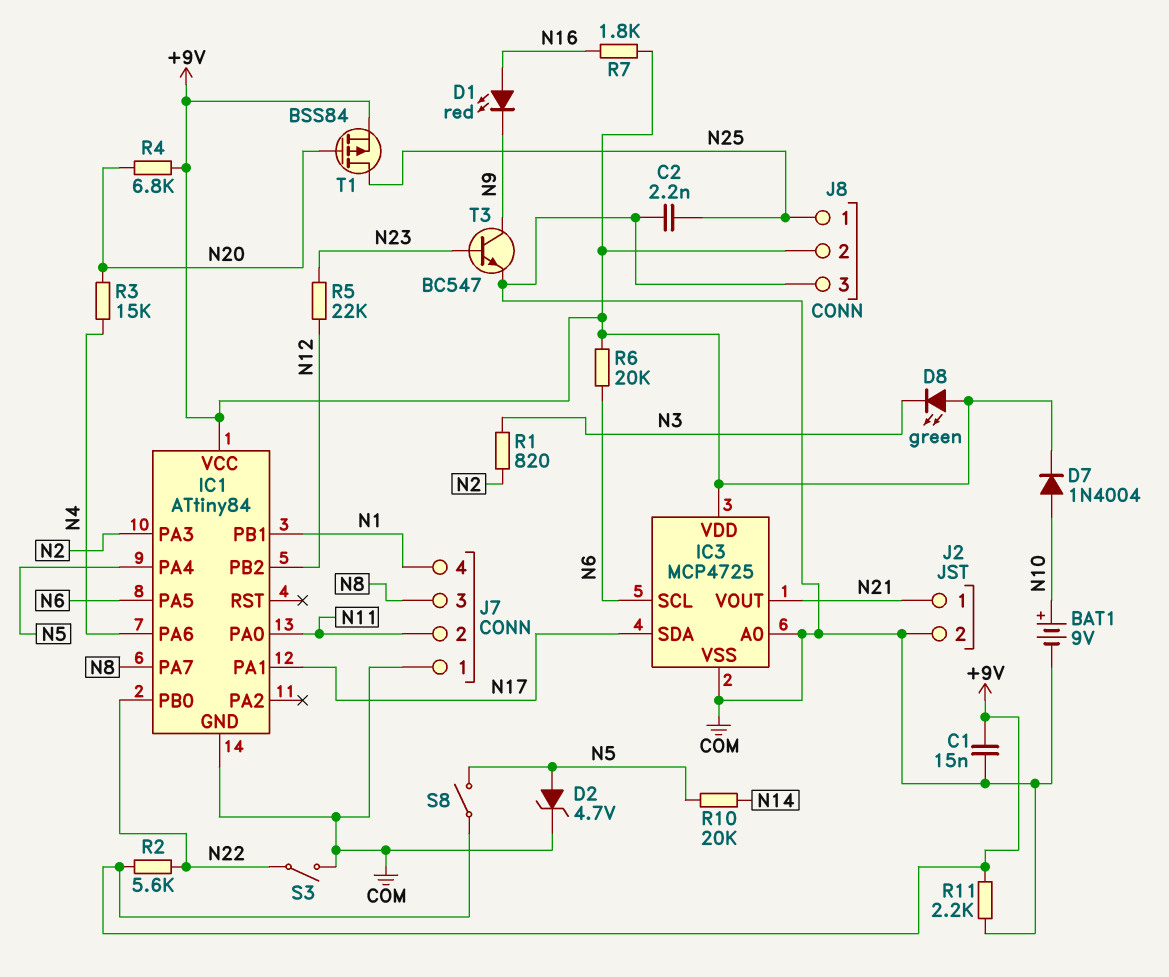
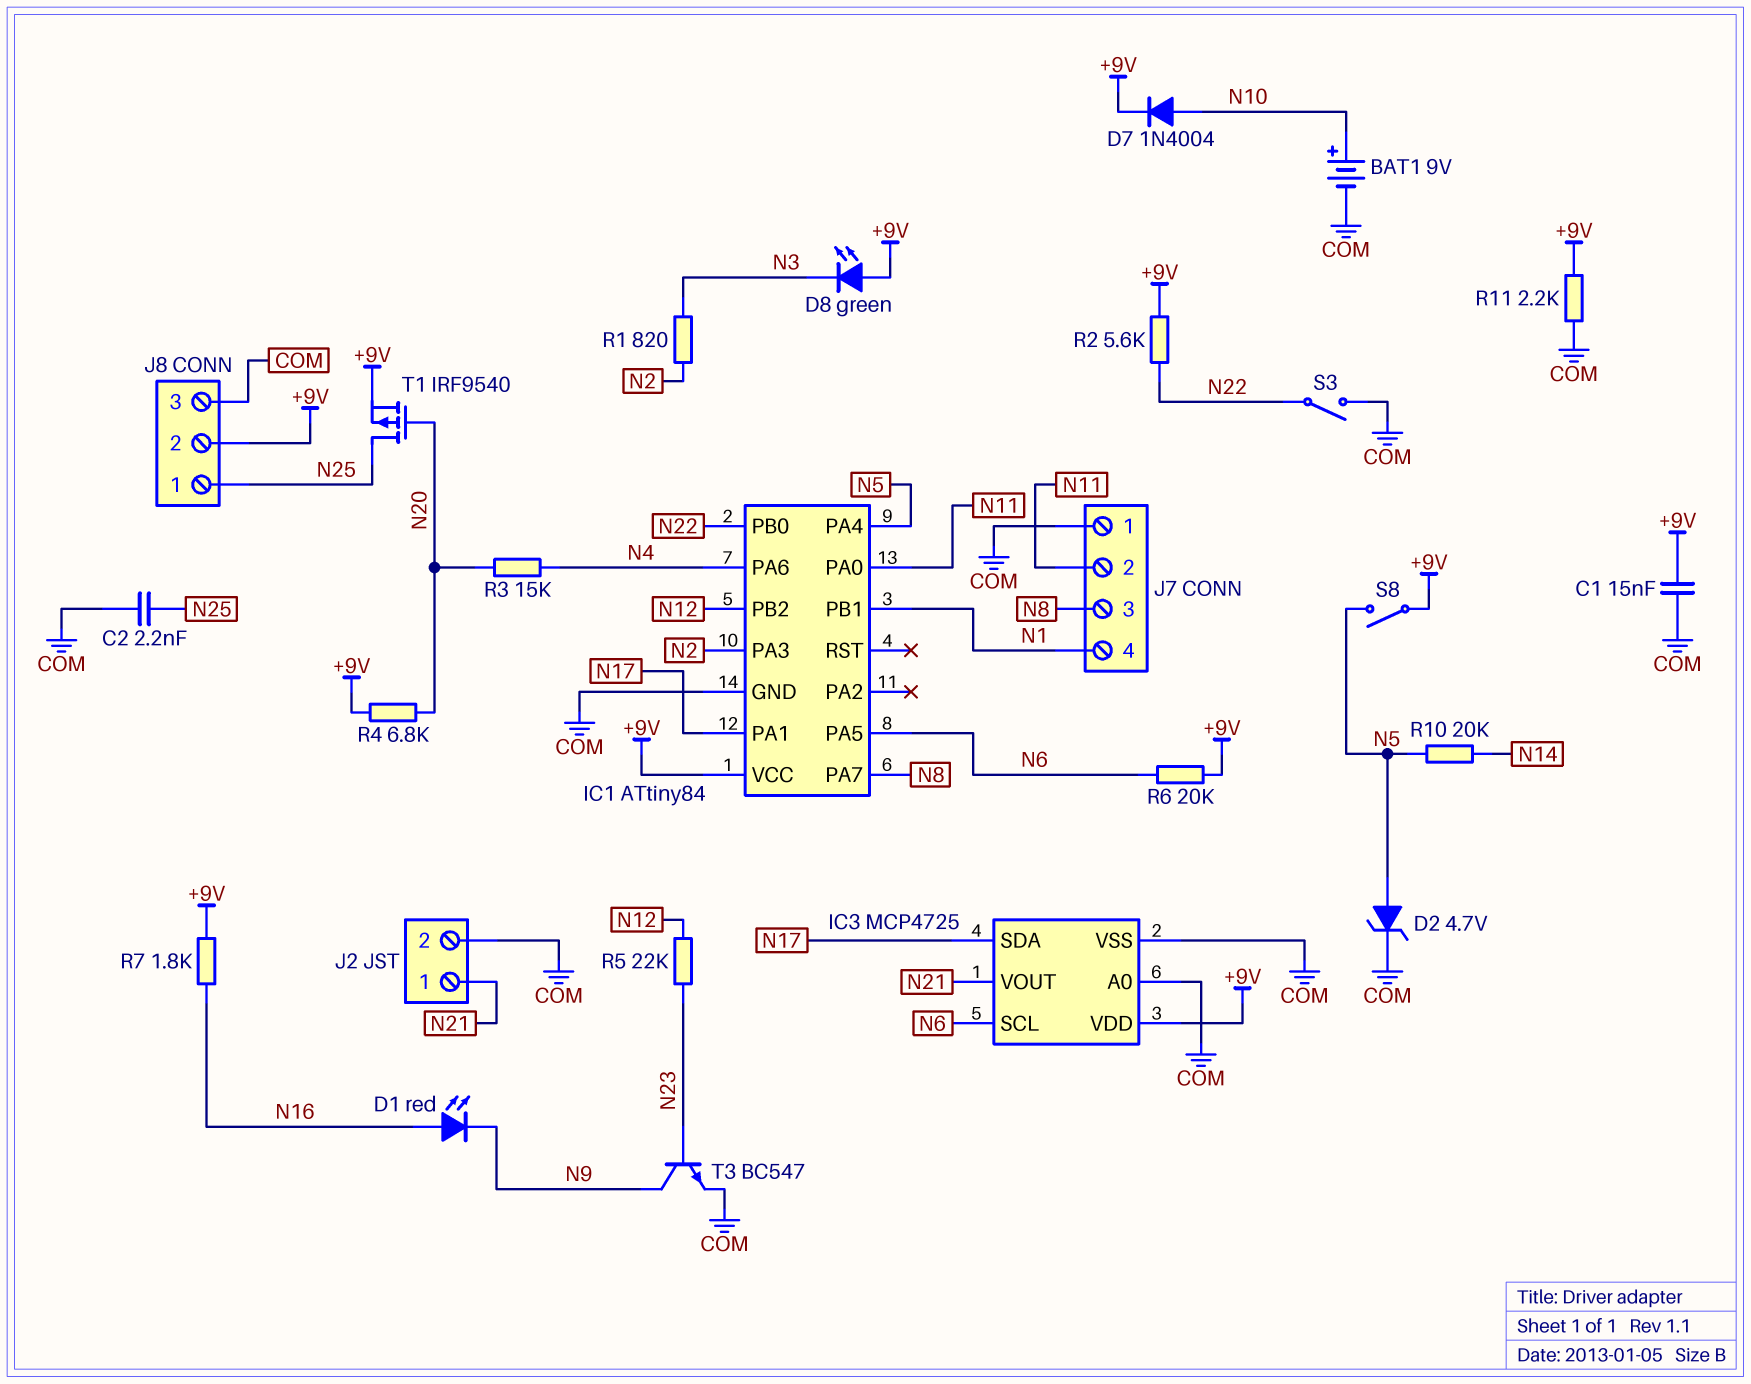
T1: PMOS BSS84 (G N20, D N25, S +9V) -> PMOS IRF9540 (G N20, D N25, S +9V)

